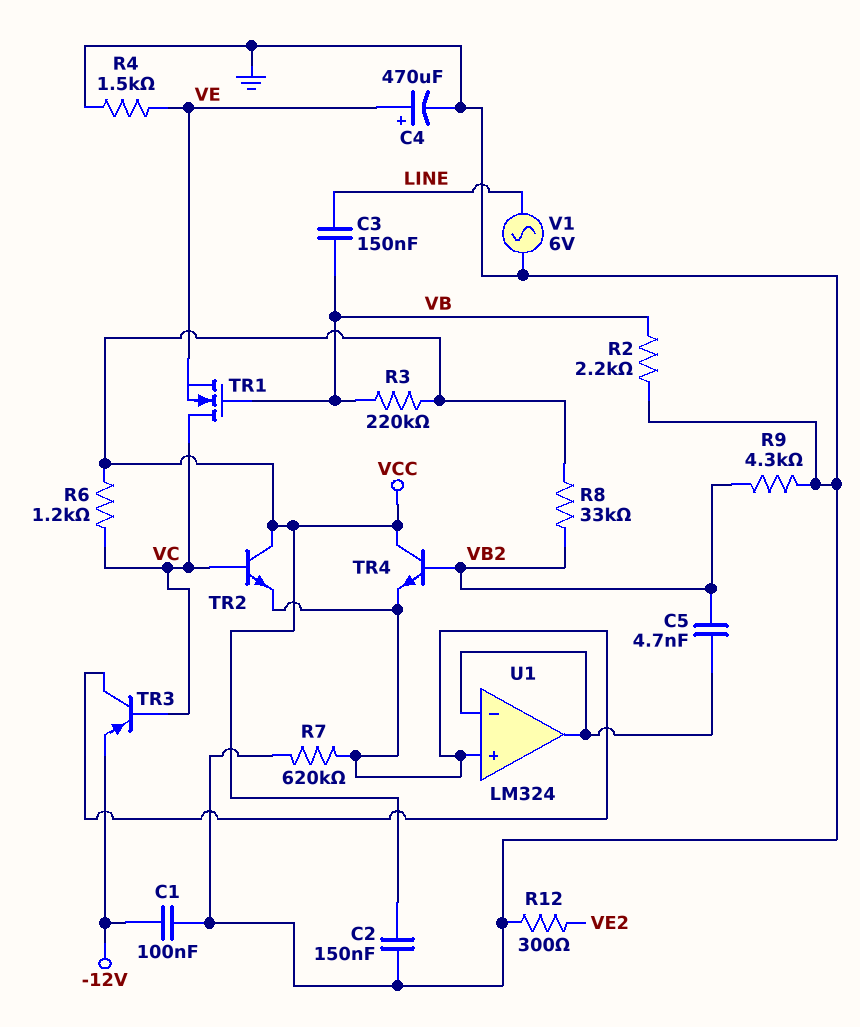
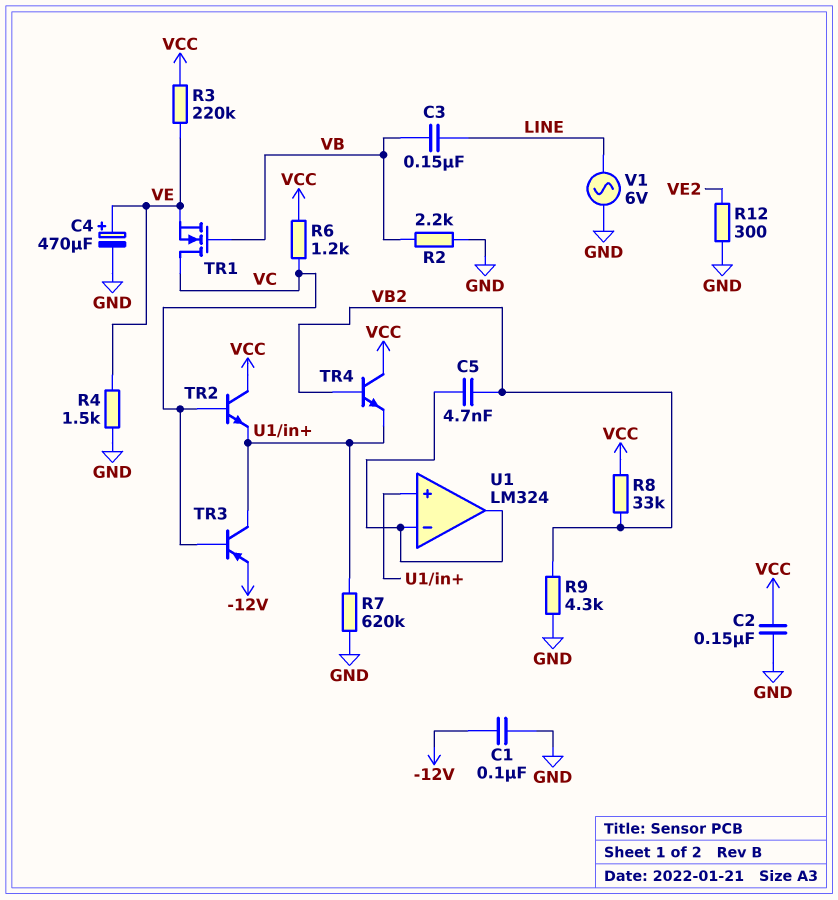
R3: 220k (VB, VCC) -> 220k (VCC, VE)

